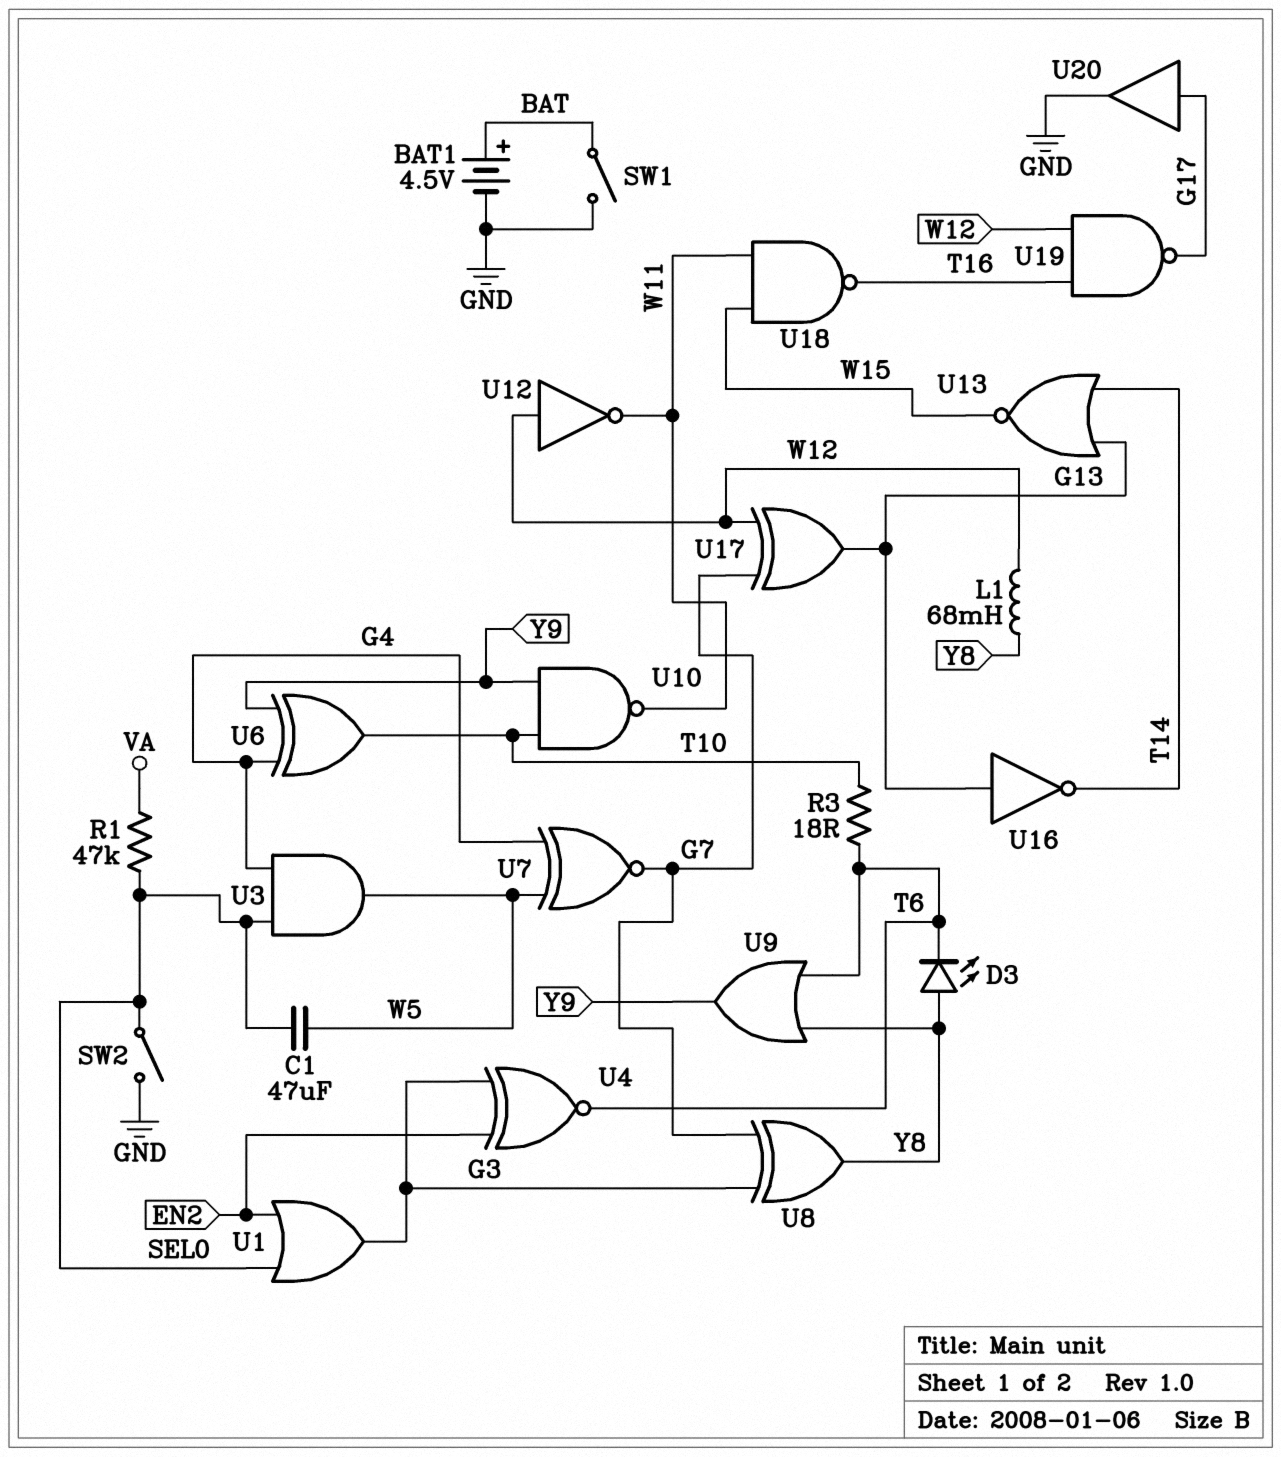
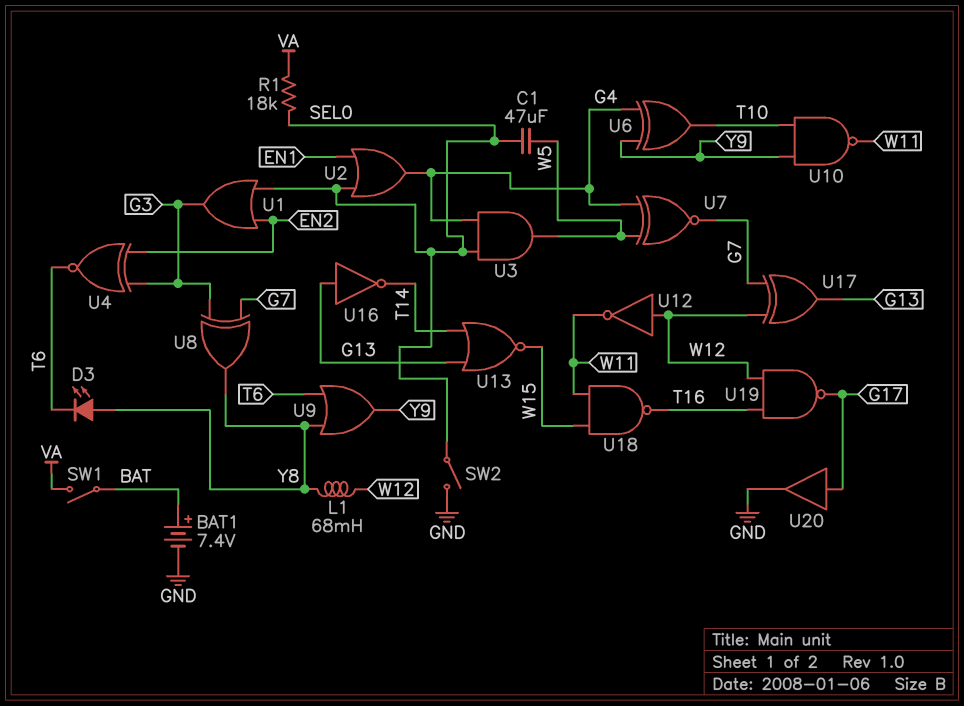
BAT1: 4.5V (plus BAT, minus GND) -> 7.4V (plus BAT, minus GND)
R1: 47k (SEL0, VA) -> 18k (SEL0, VA)
R3: 18 (T6, T10) -> none
SW1: switch (BAT, GND) -> switch (BAT, VA)
U2: none -> OR (in EN1, in SEL0, out G4)

